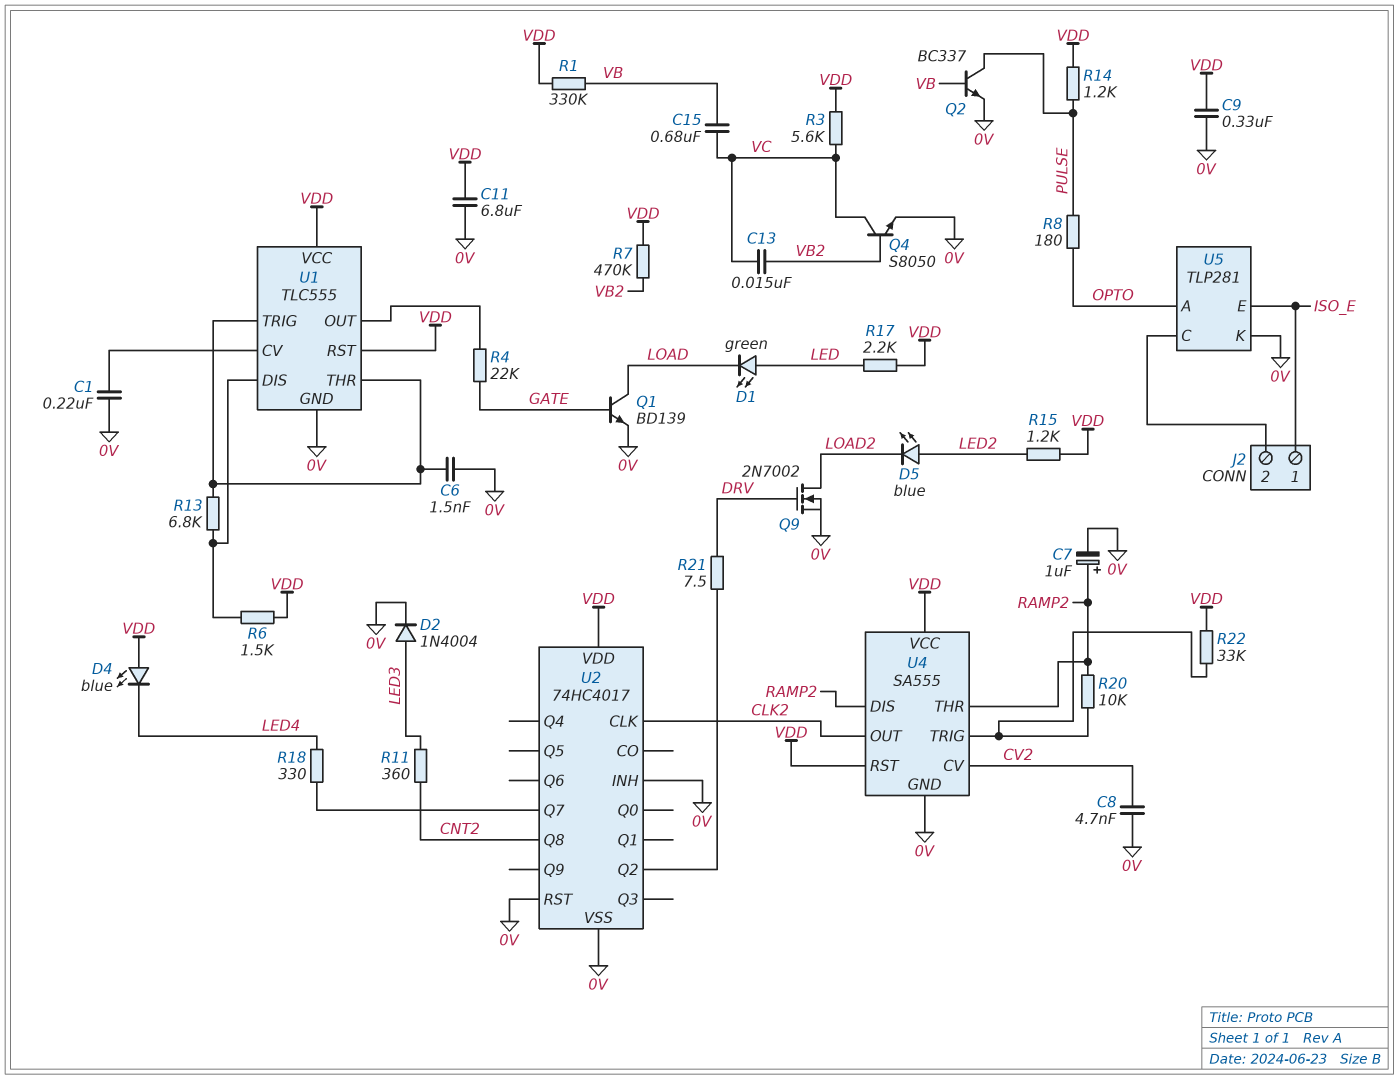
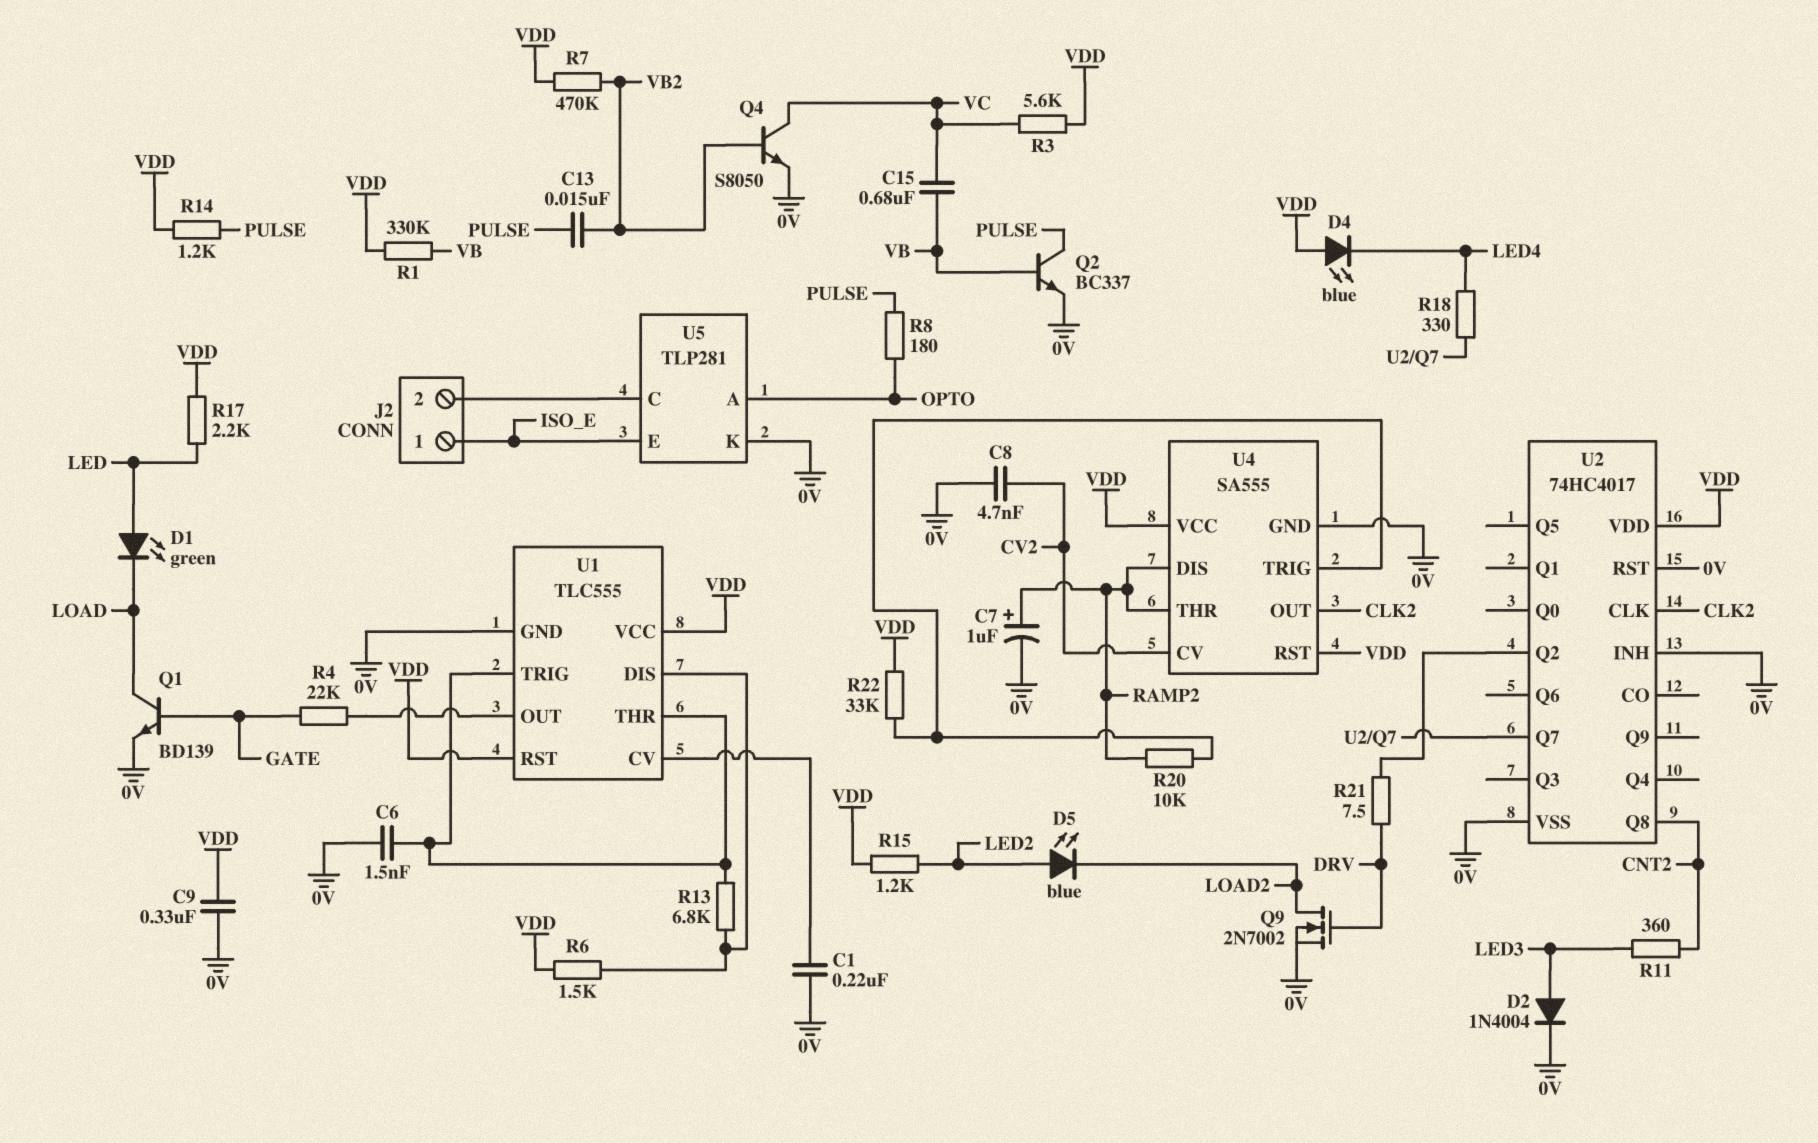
C11: 6.8uF (0V, VDD) -> none
C13: 15nF (VB2, VC) -> 15nF (PULSE, VB2)

